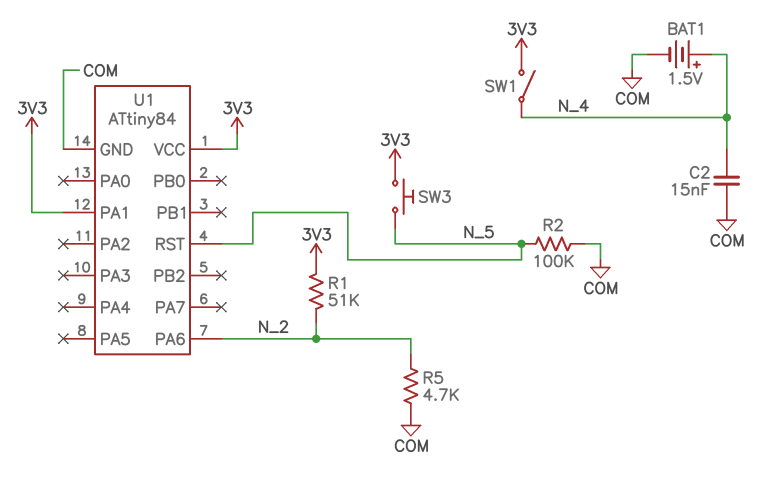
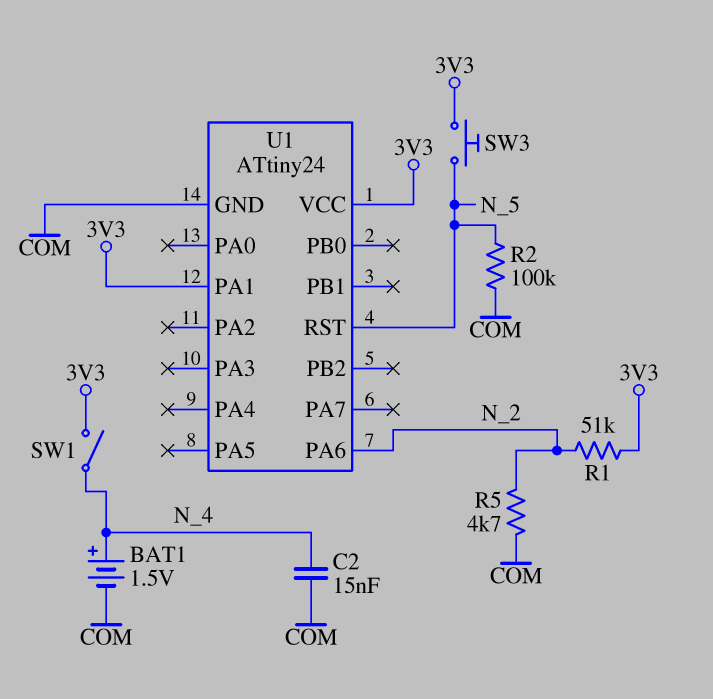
U1: ATtiny84 -> ATtiny24

